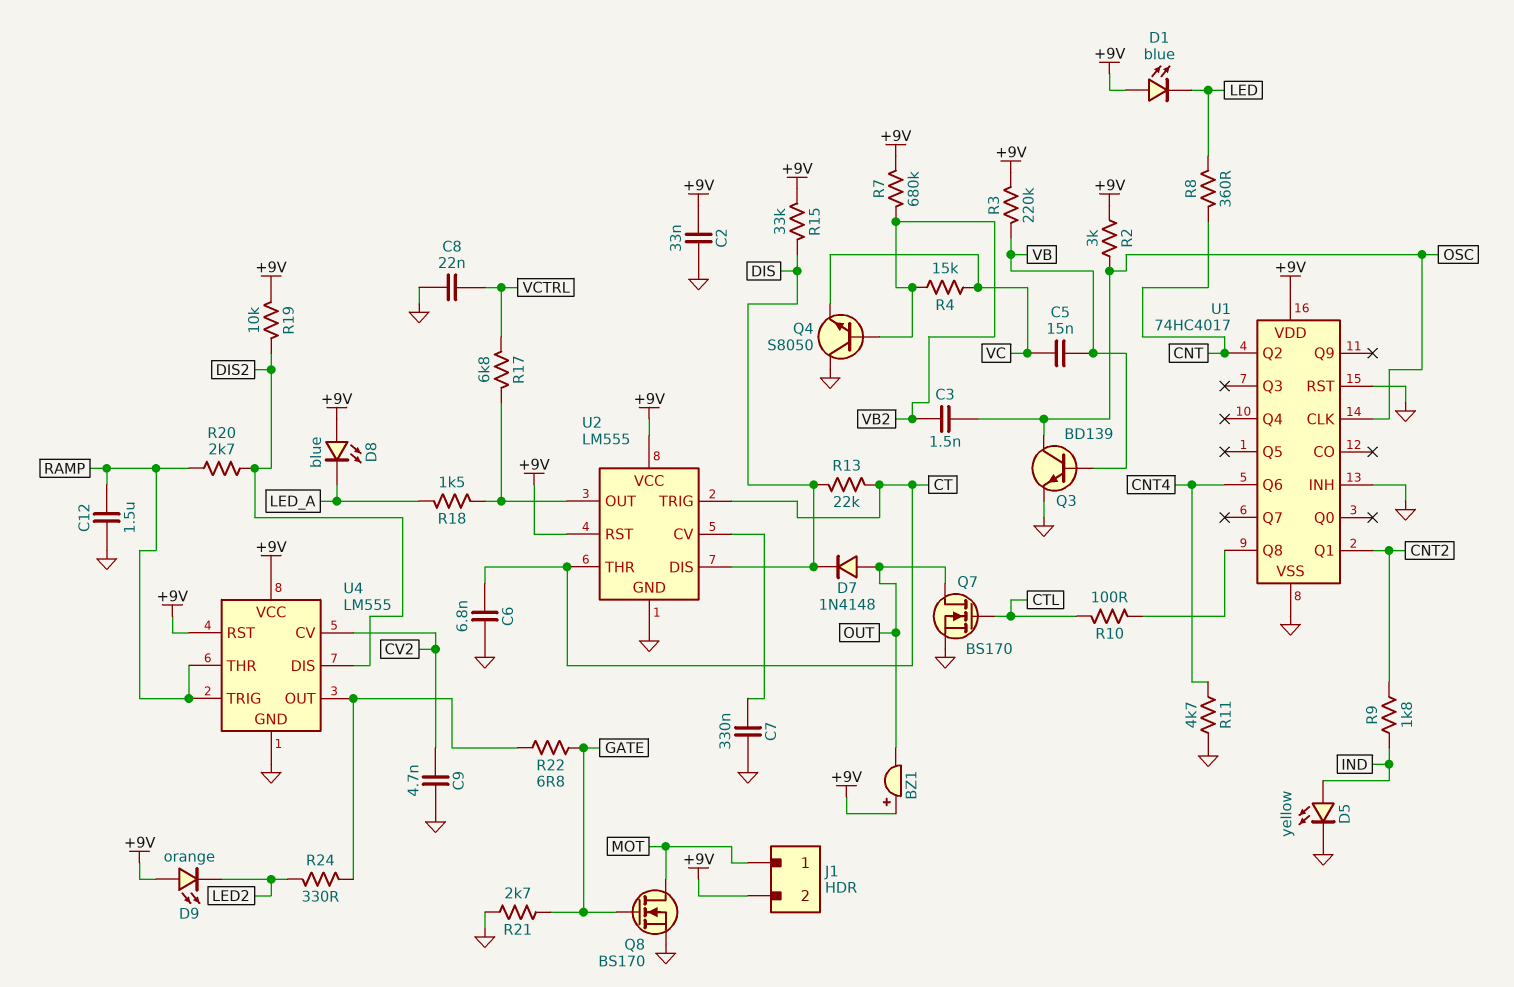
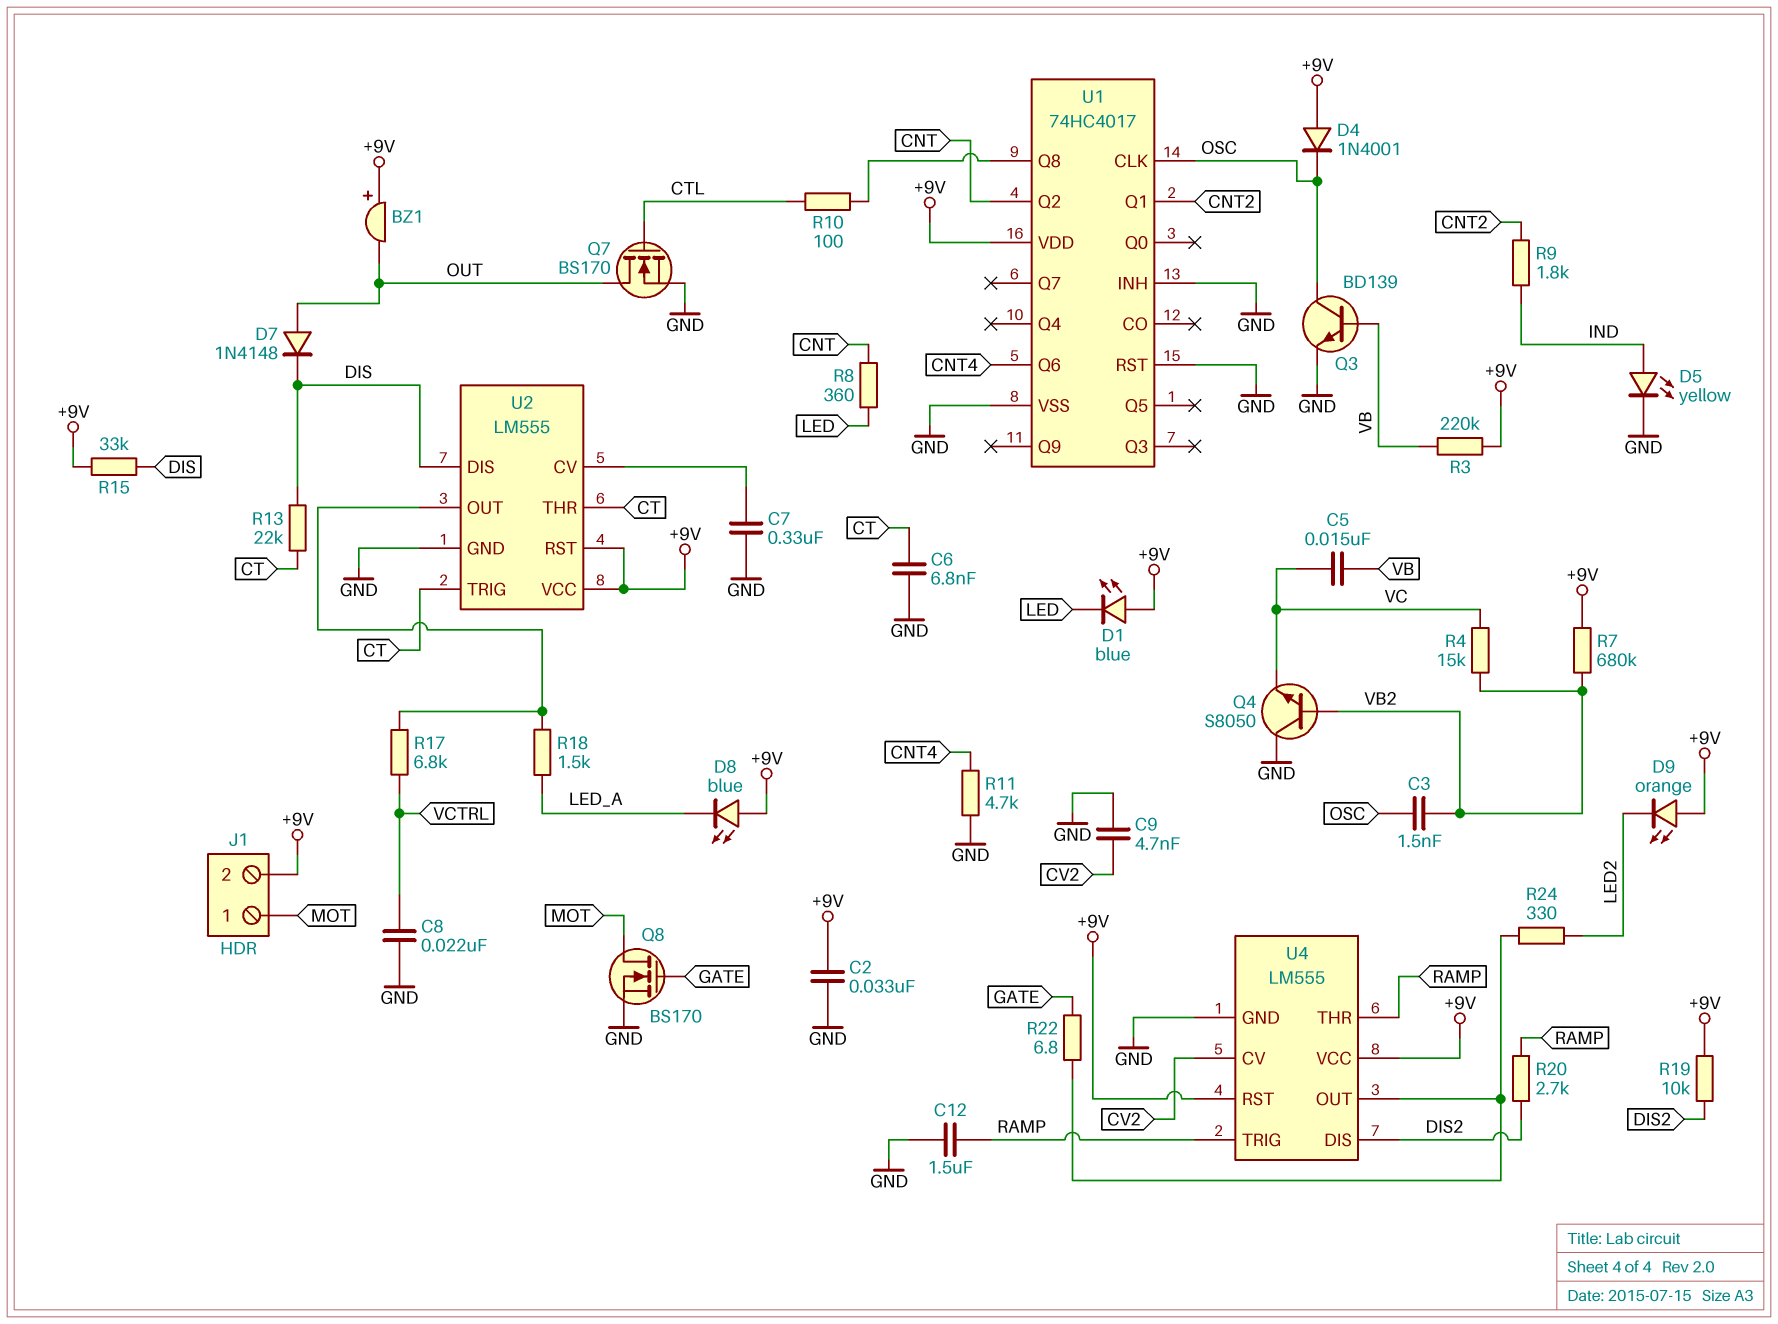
D4: none -> diode 1N4001 (A +9V, K OSC)
R2: 3k (+9V, OSC) -> none
R21: 2.7k (GATE, GND) -> none

